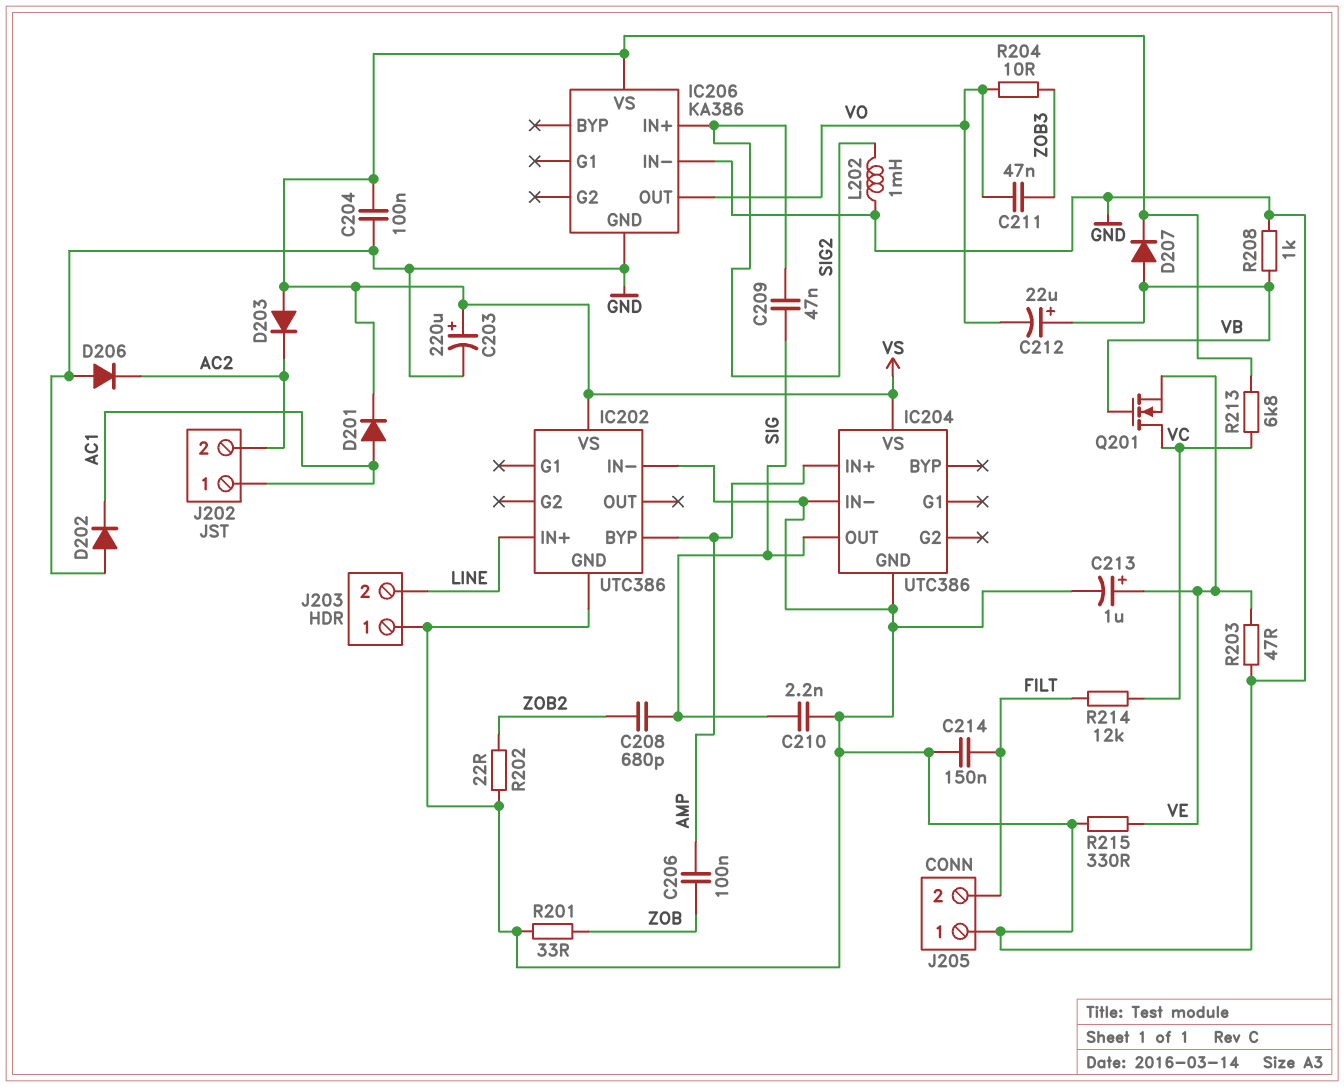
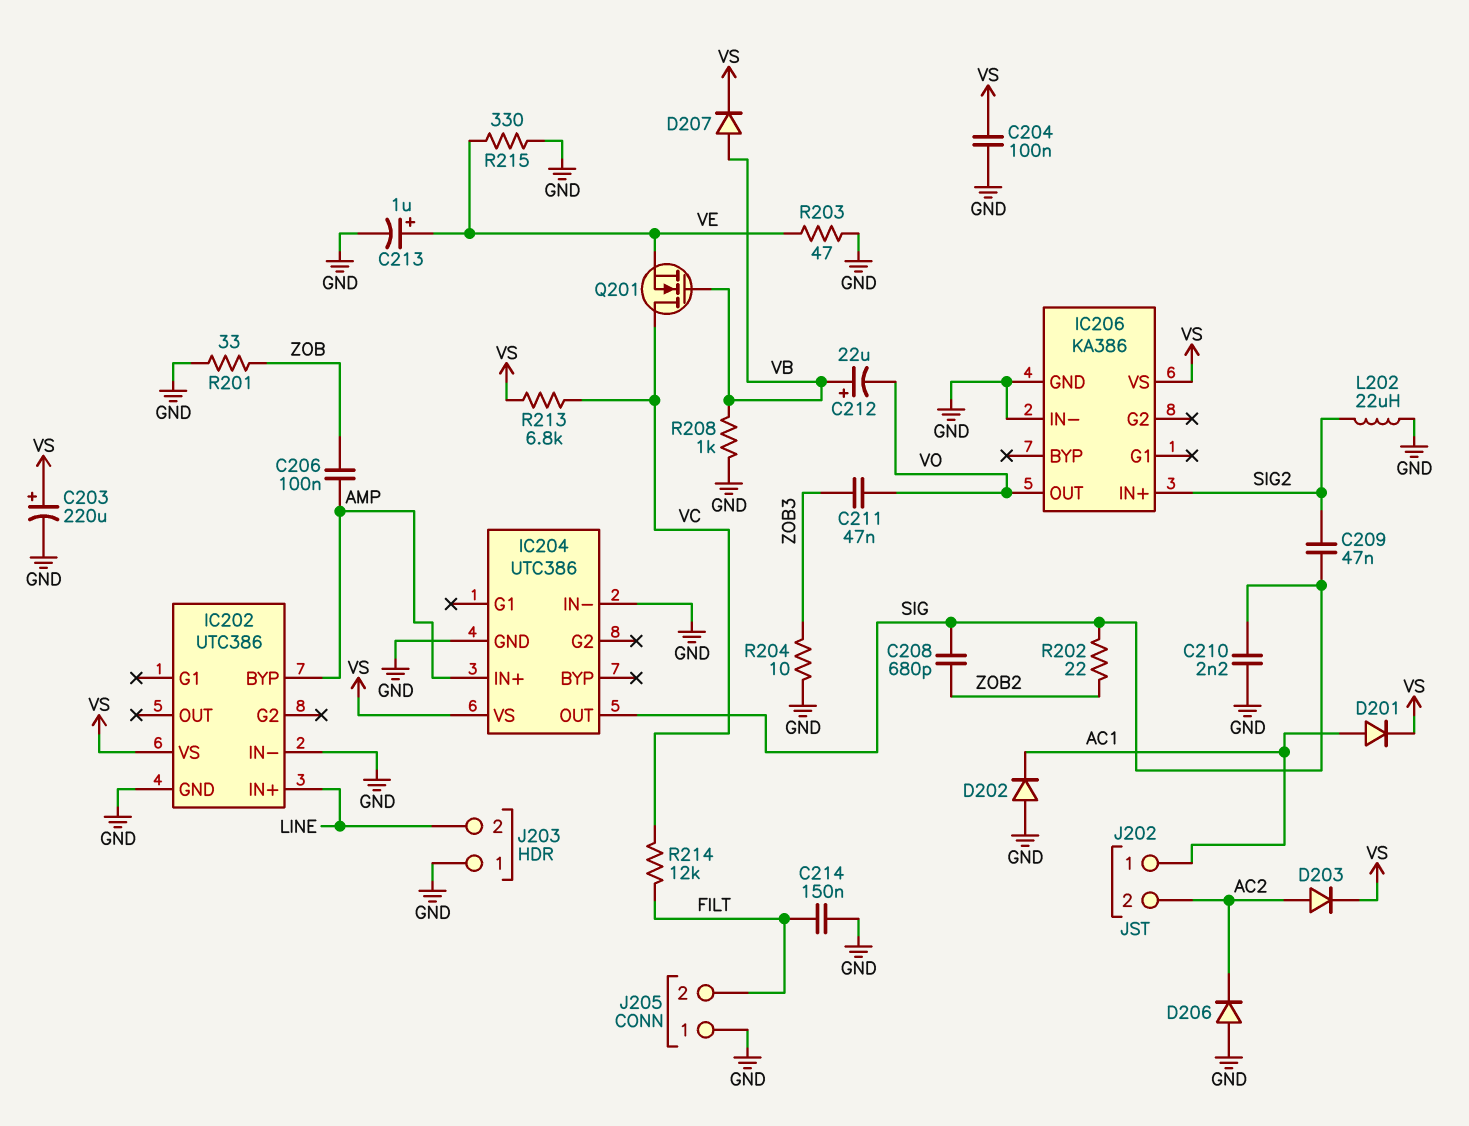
D203: diode (A VS, K AC2) -> diode (A AC2, K VS)
L202: 1mH (GND, SIG2) -> 22uH (GND, SIG2)
R202: 22 (GND, ZOB2) -> 22 (SIG, ZOB2)
R204: 10 (VO, ZOB3) -> 10 (GND, ZOB3)

